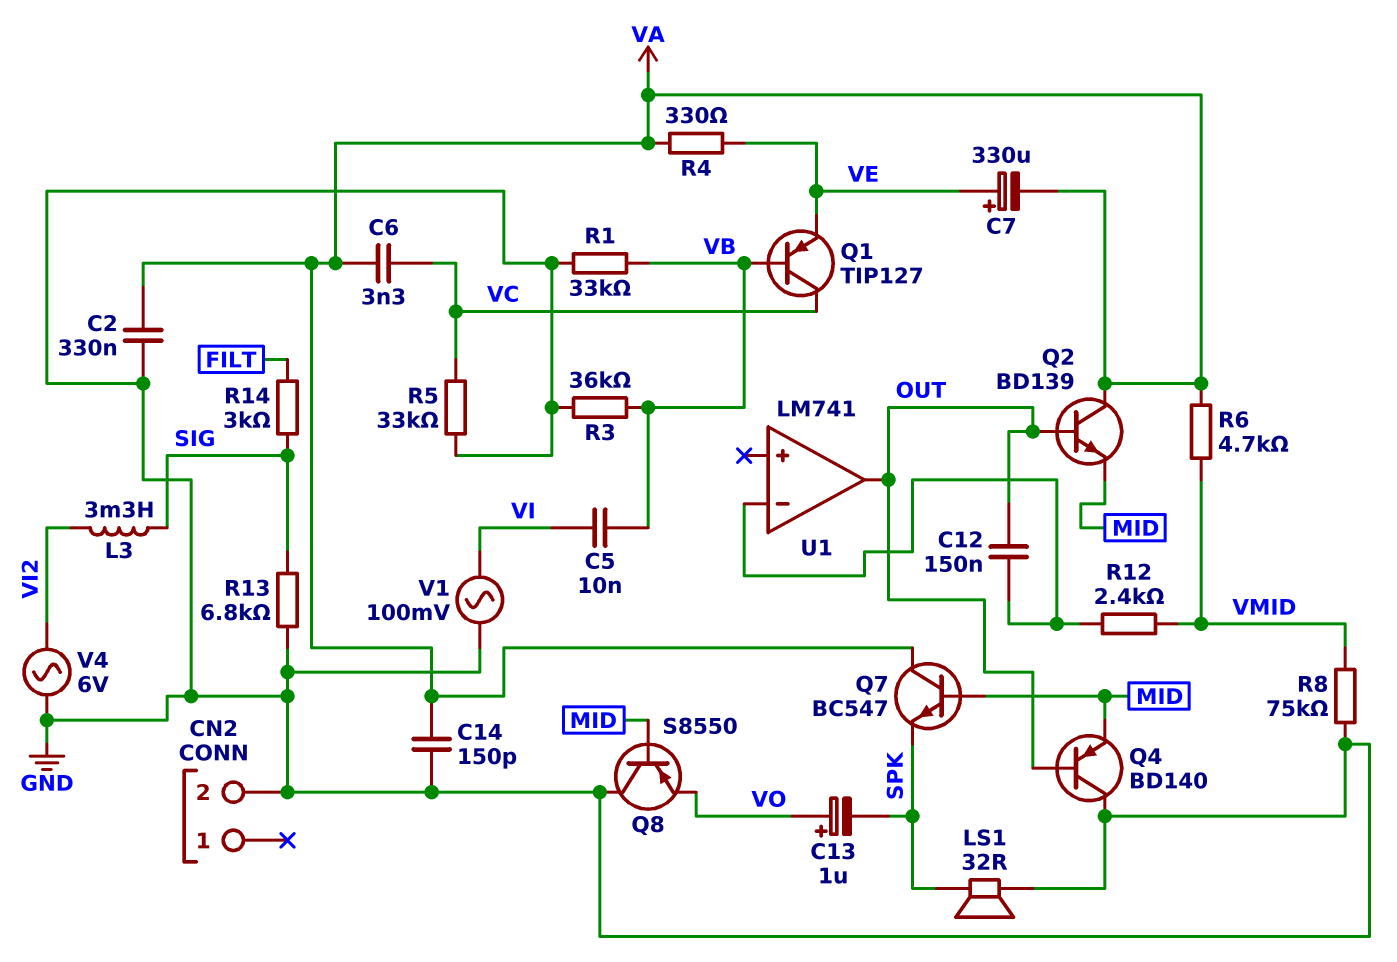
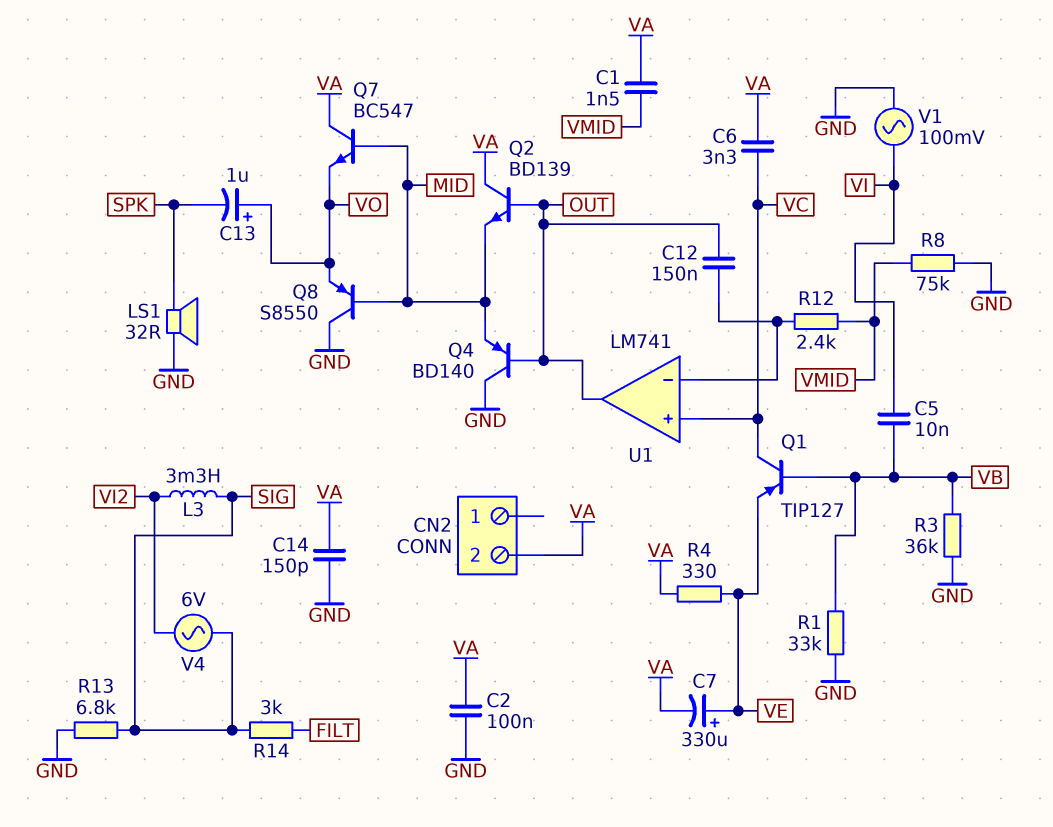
C1: none -> 1.5nF (VA, VMID)
C2: 330nF (GND, VA) -> 100nF (GND, VA)
CN2 pin 2: GND -> VA
Q7: NPN BC547 (B MID, C VA, E SPK) -> NPN BC547 (B MID, C VA, E VO)
R5: 33k (GND, VC) -> none
R6: 4.7k (VA, VMID) -> none
U1 pin in+: none -> VC
V4: AC 6V (GND, VI2) -> AC 6V (SIG, VI2)

